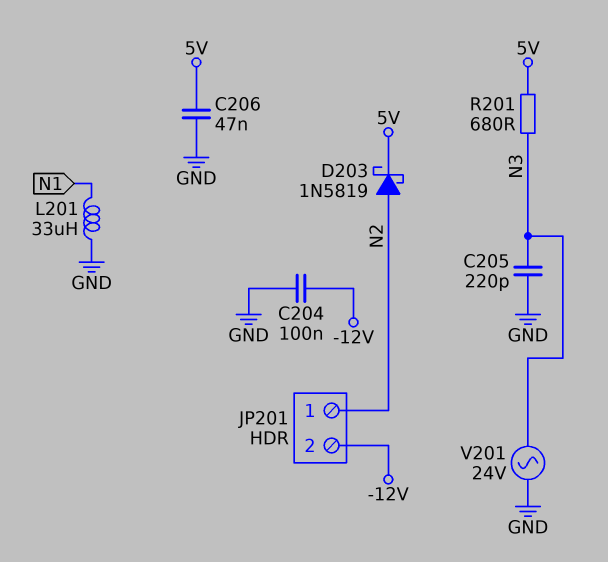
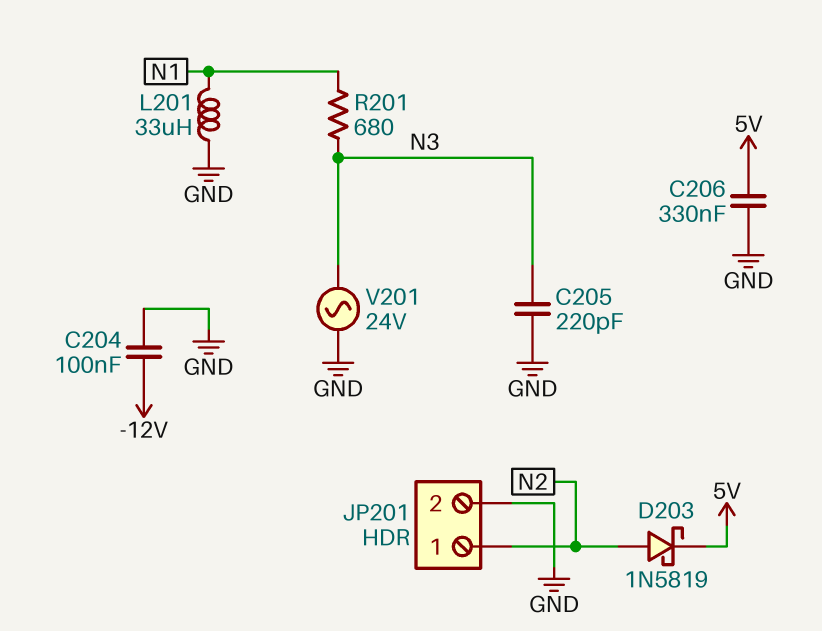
C206: 47nF (5V, GND) -> 330nF (5V, GND)
JP201 pin 2: -12V -> GND
R201: 680 (5V, N3) -> 680 (N1, N3)

